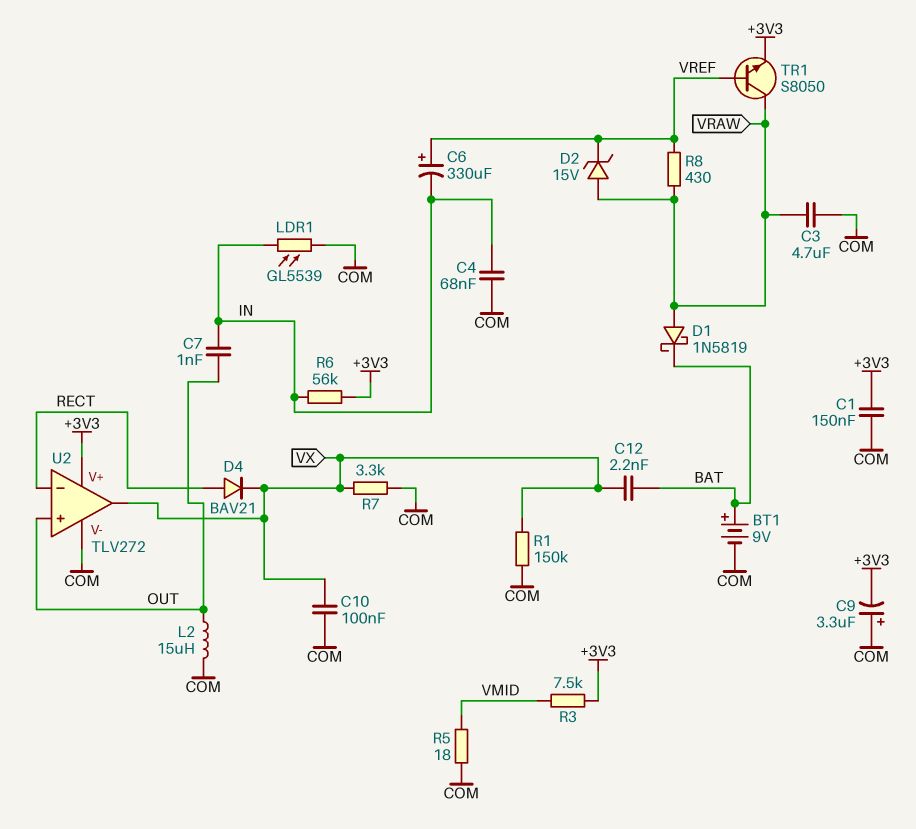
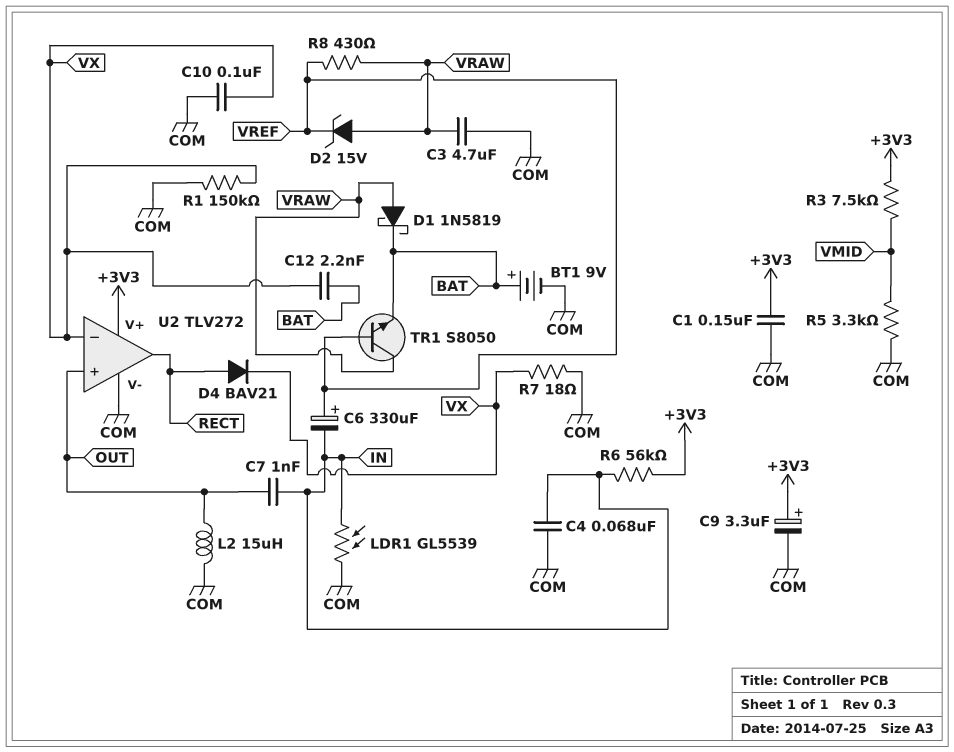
C9: 3.3uF (plus COM, minus +3V3) -> 3.3uF (plus +3V3, minus COM)
R5: 18 (COM, VMID) -> 3.3k (COM, VMID)
R7: 3.3k (COM, VX) -> 18 (COM, VX)
TR1: NPN S8050 (B VREF, C VRAW, E +3V3) -> NPN S8050 (B VREF, C VRAW, E BAT)
U2 pin in-: RECT -> VX
U2 pin out: VX -> RECT

